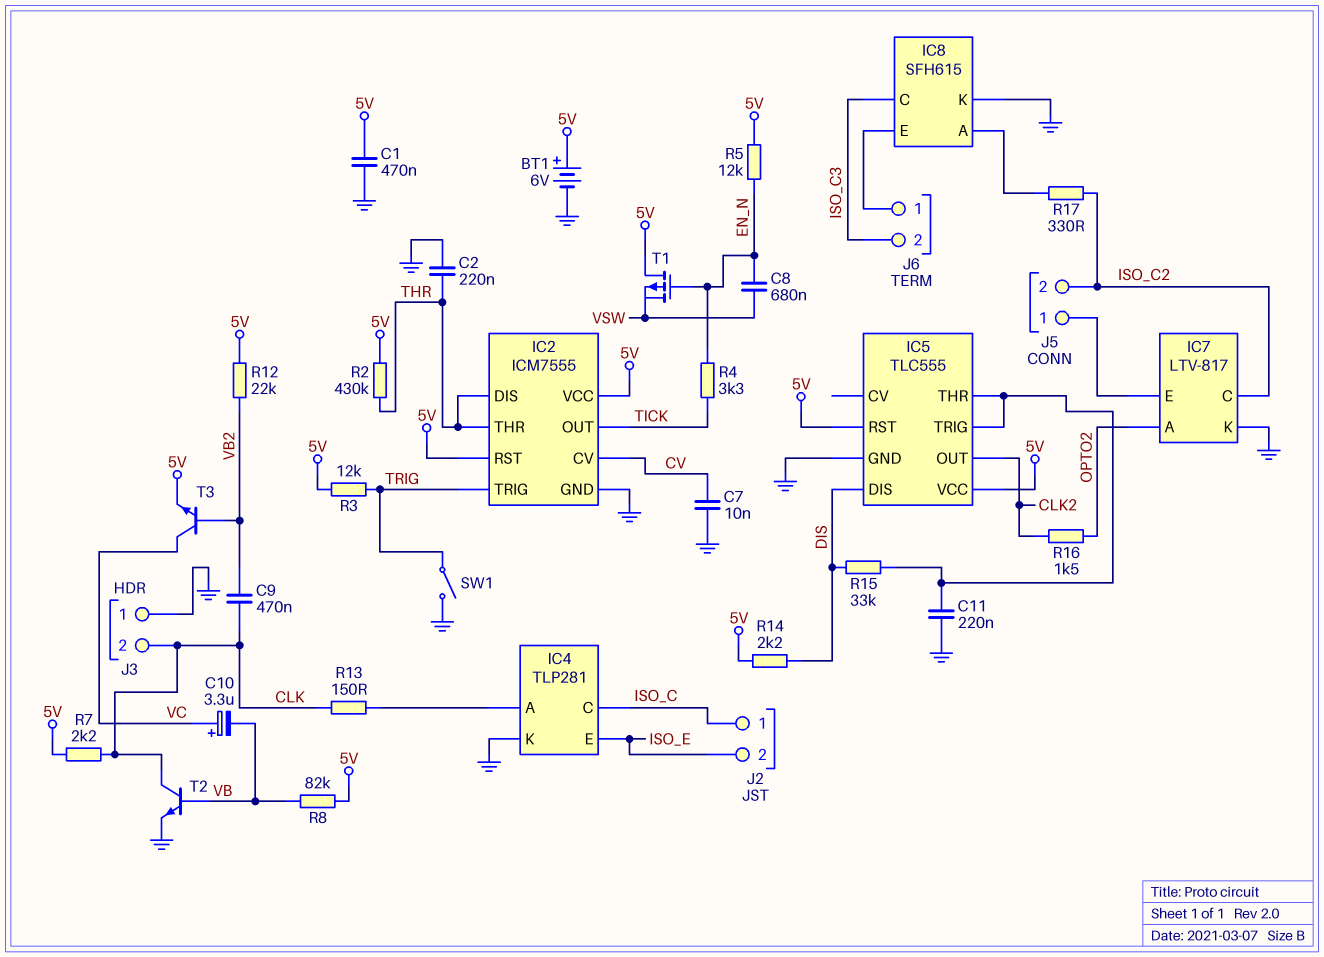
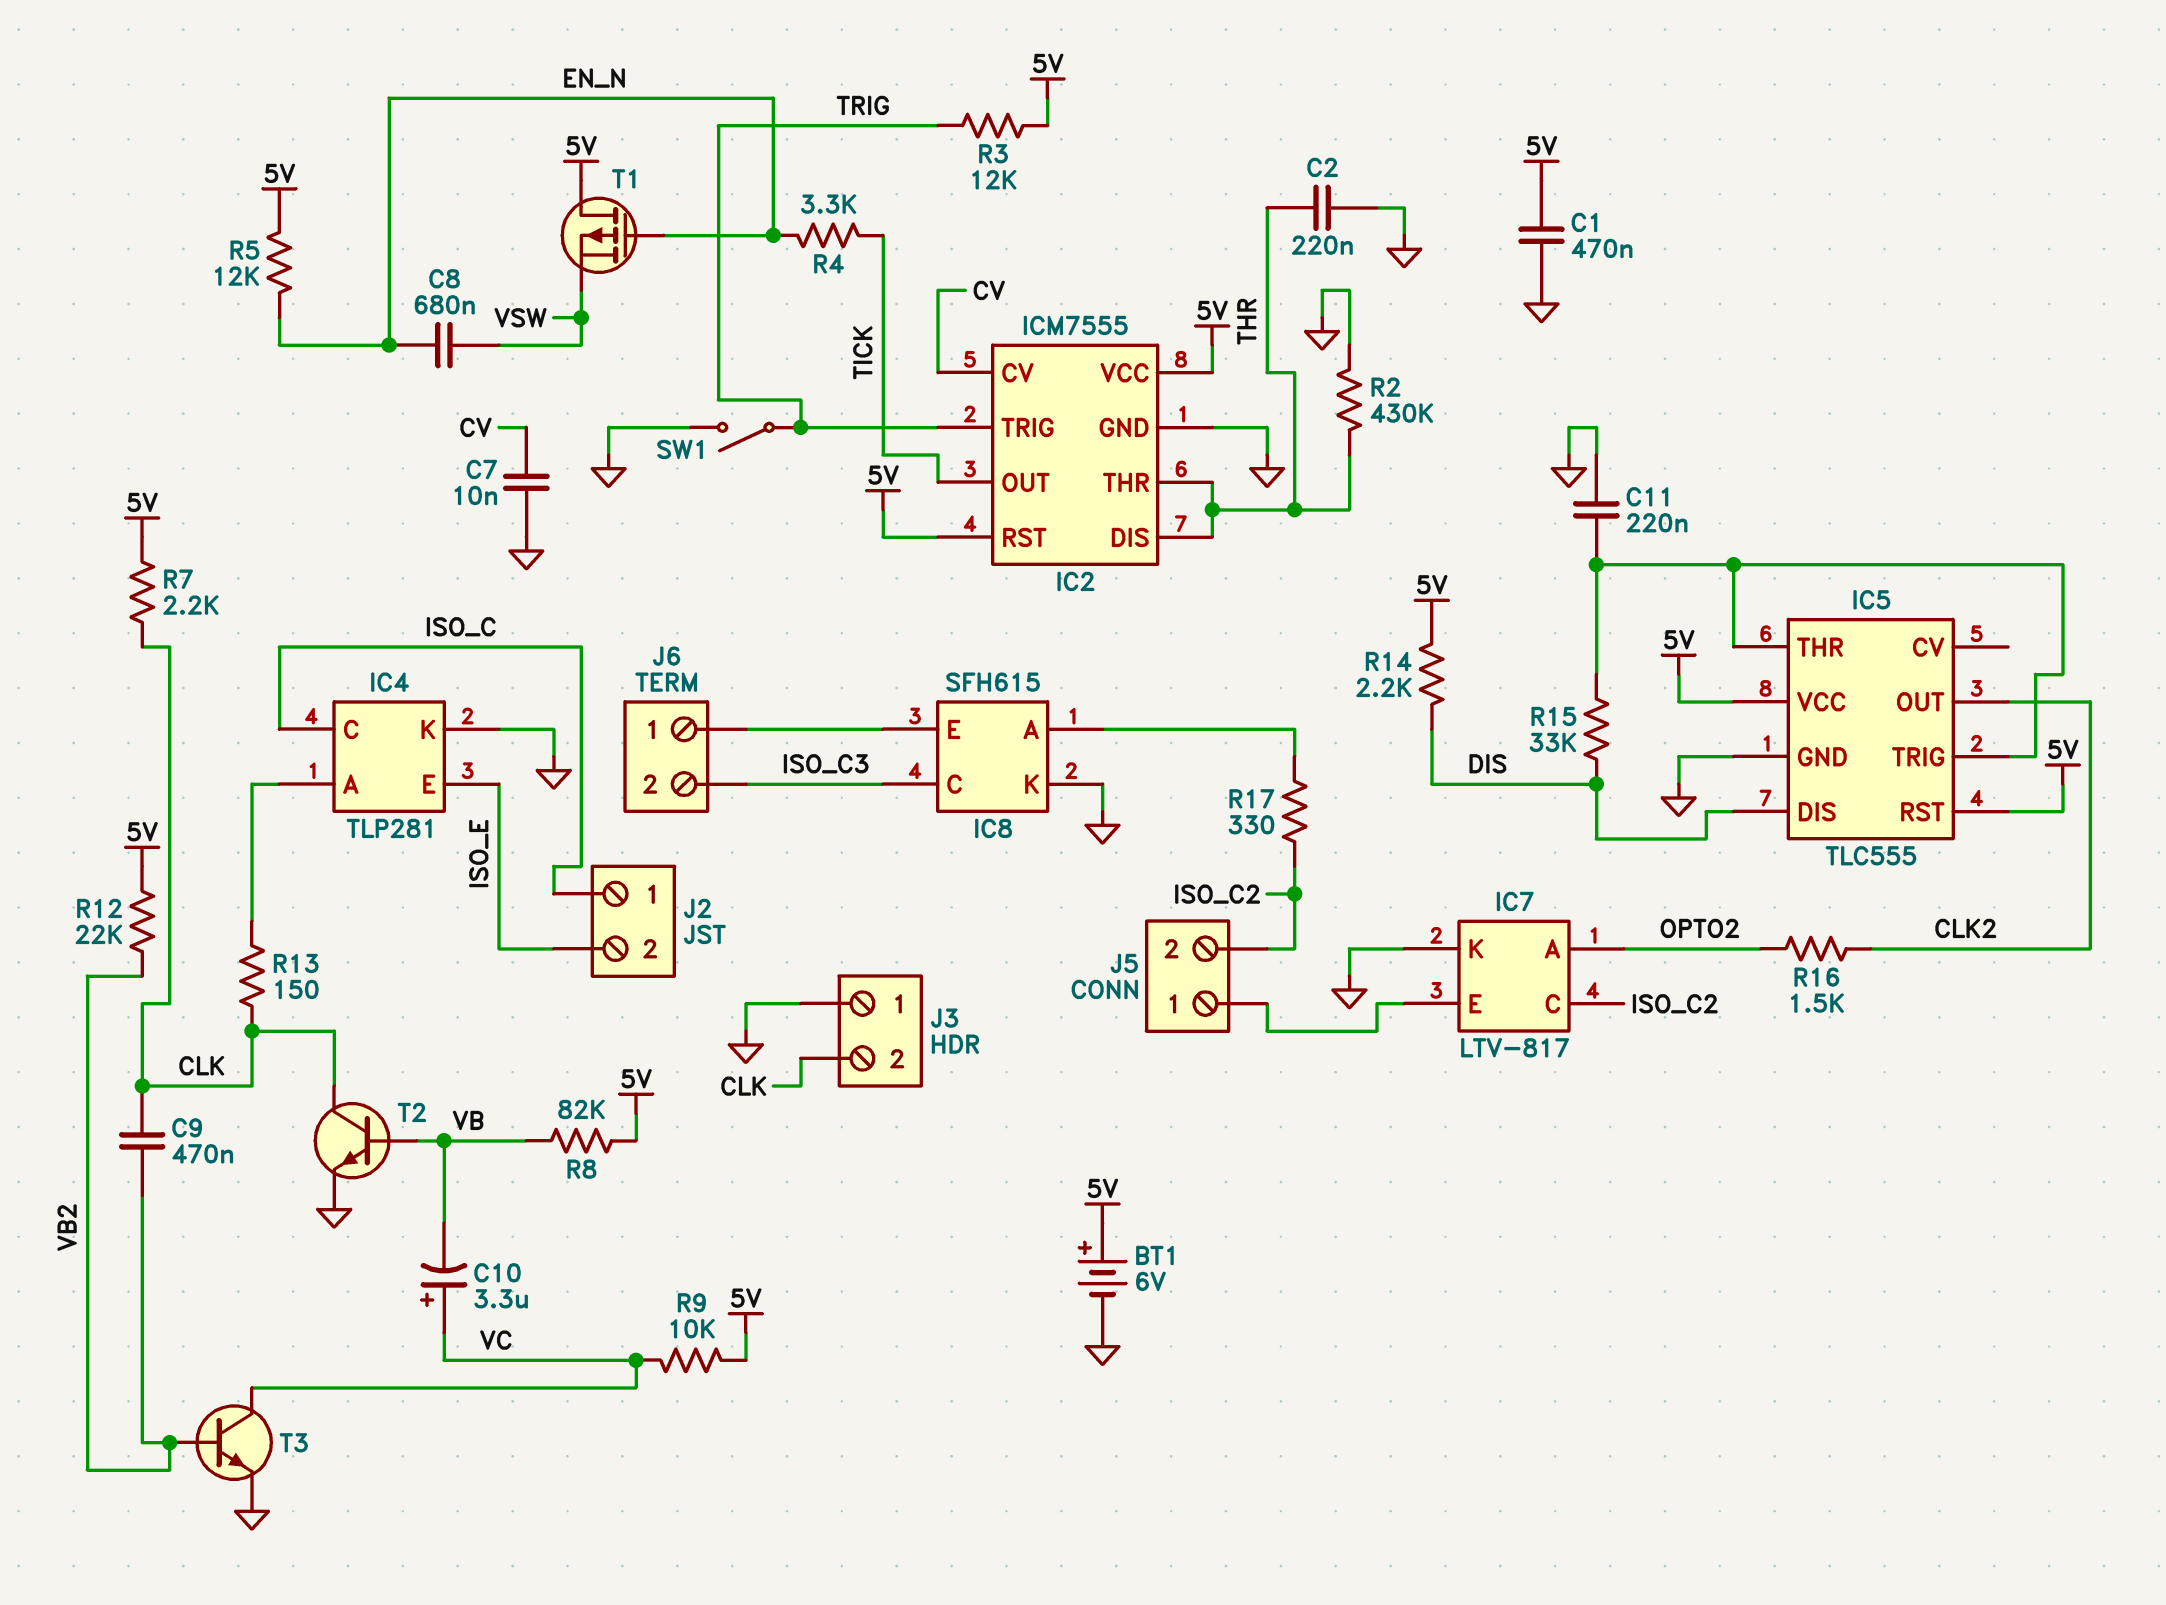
R2: 430k (5V, THR) -> 430k (GND, THR)
R9: none -> 10k (5V, VC)
T3: NPN (B VB2, C VC, E 5V) -> NPN (B VB2, C VC, E GND)

